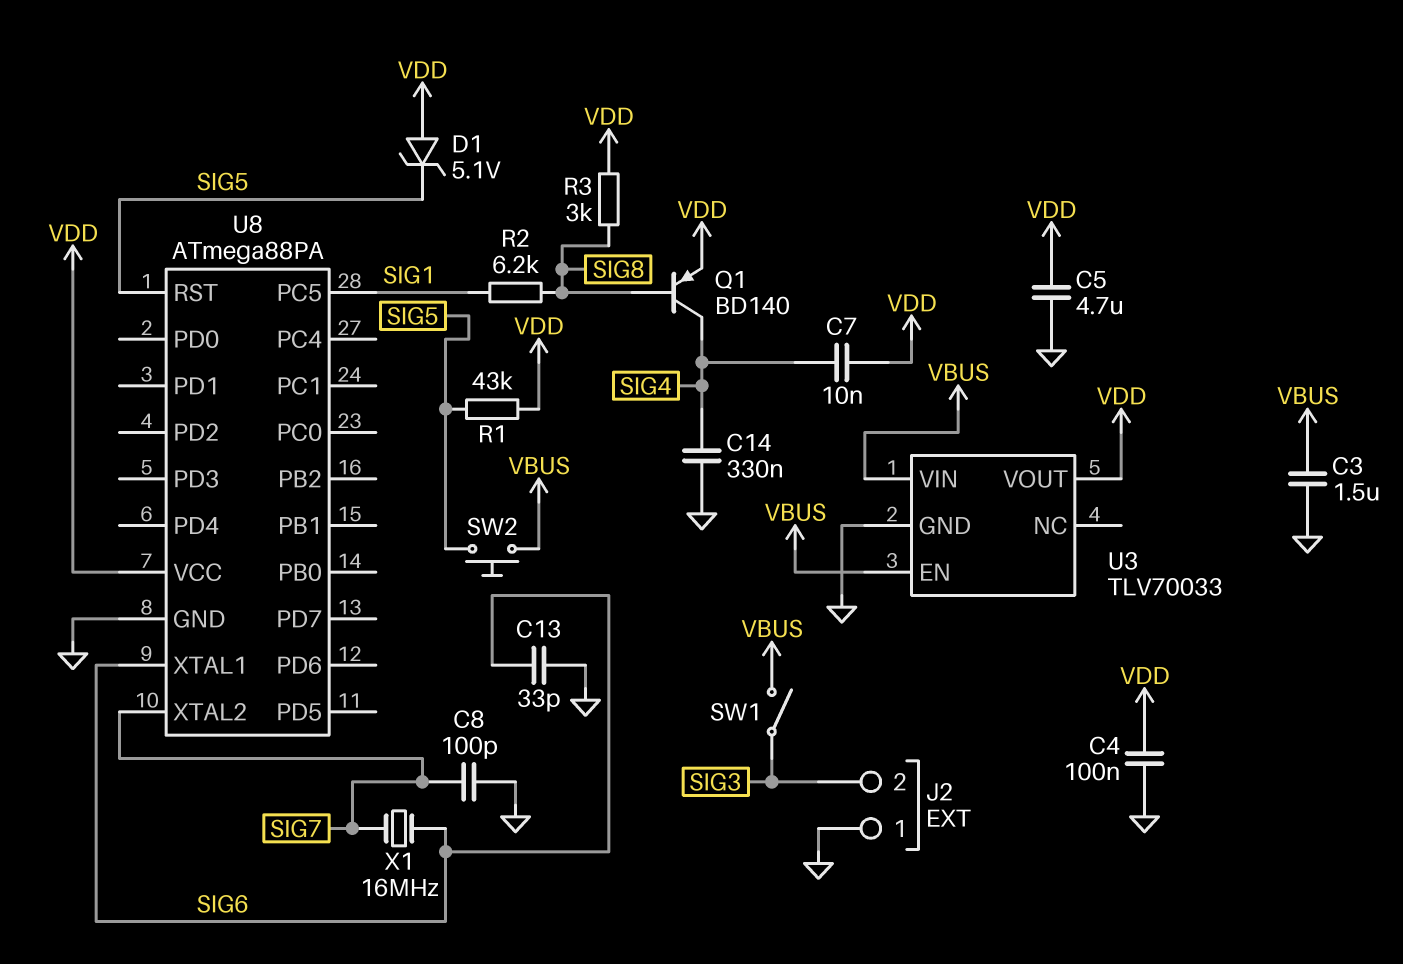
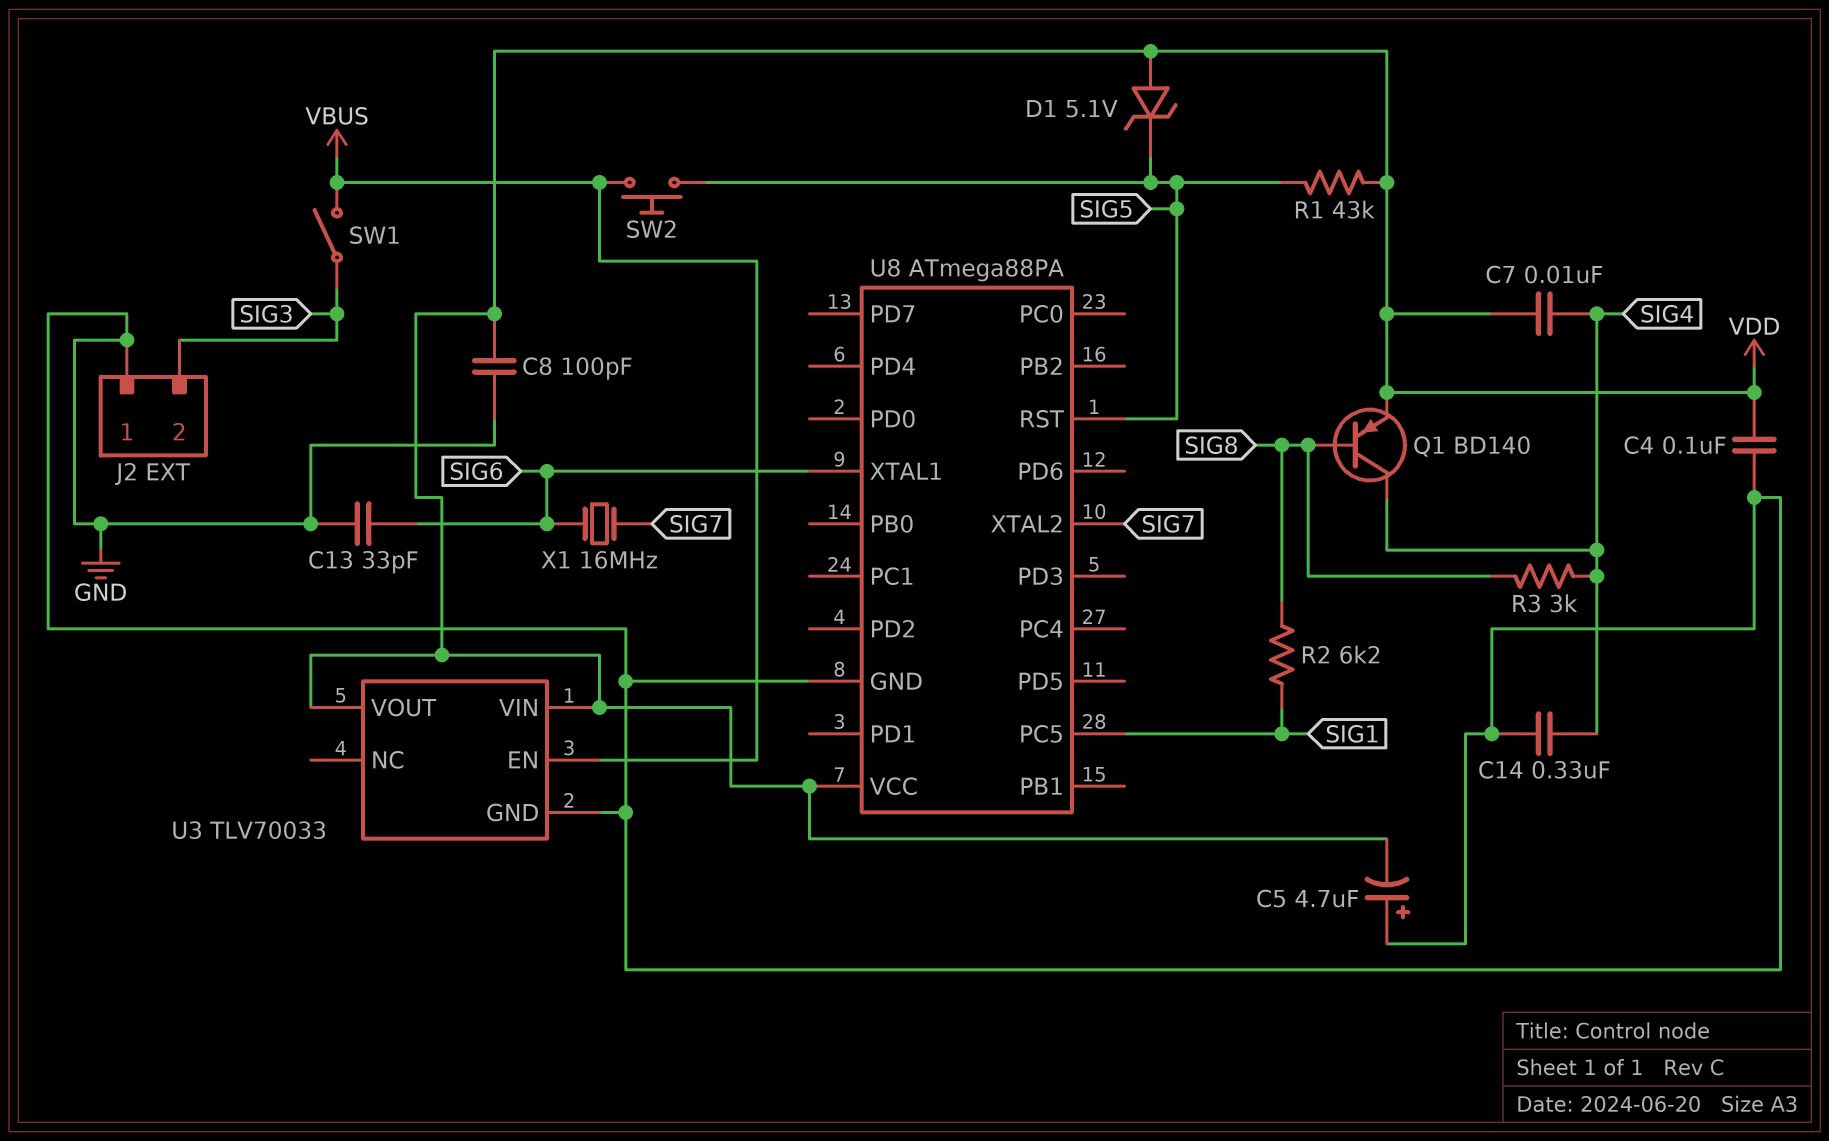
C3: 1.5uF (GND, VBUS) -> none
C5: 4.7uF (GND, VDD) -> 4.7uF (plus GND, minus VDD)
C8: 100pF (GND, SIG7) -> 100pF (GND, VDD)
R3: 3k (SIG8, VDD) -> 3k (SIG4, SIG8)
U3 pin VIN: VBUS -> VDD

